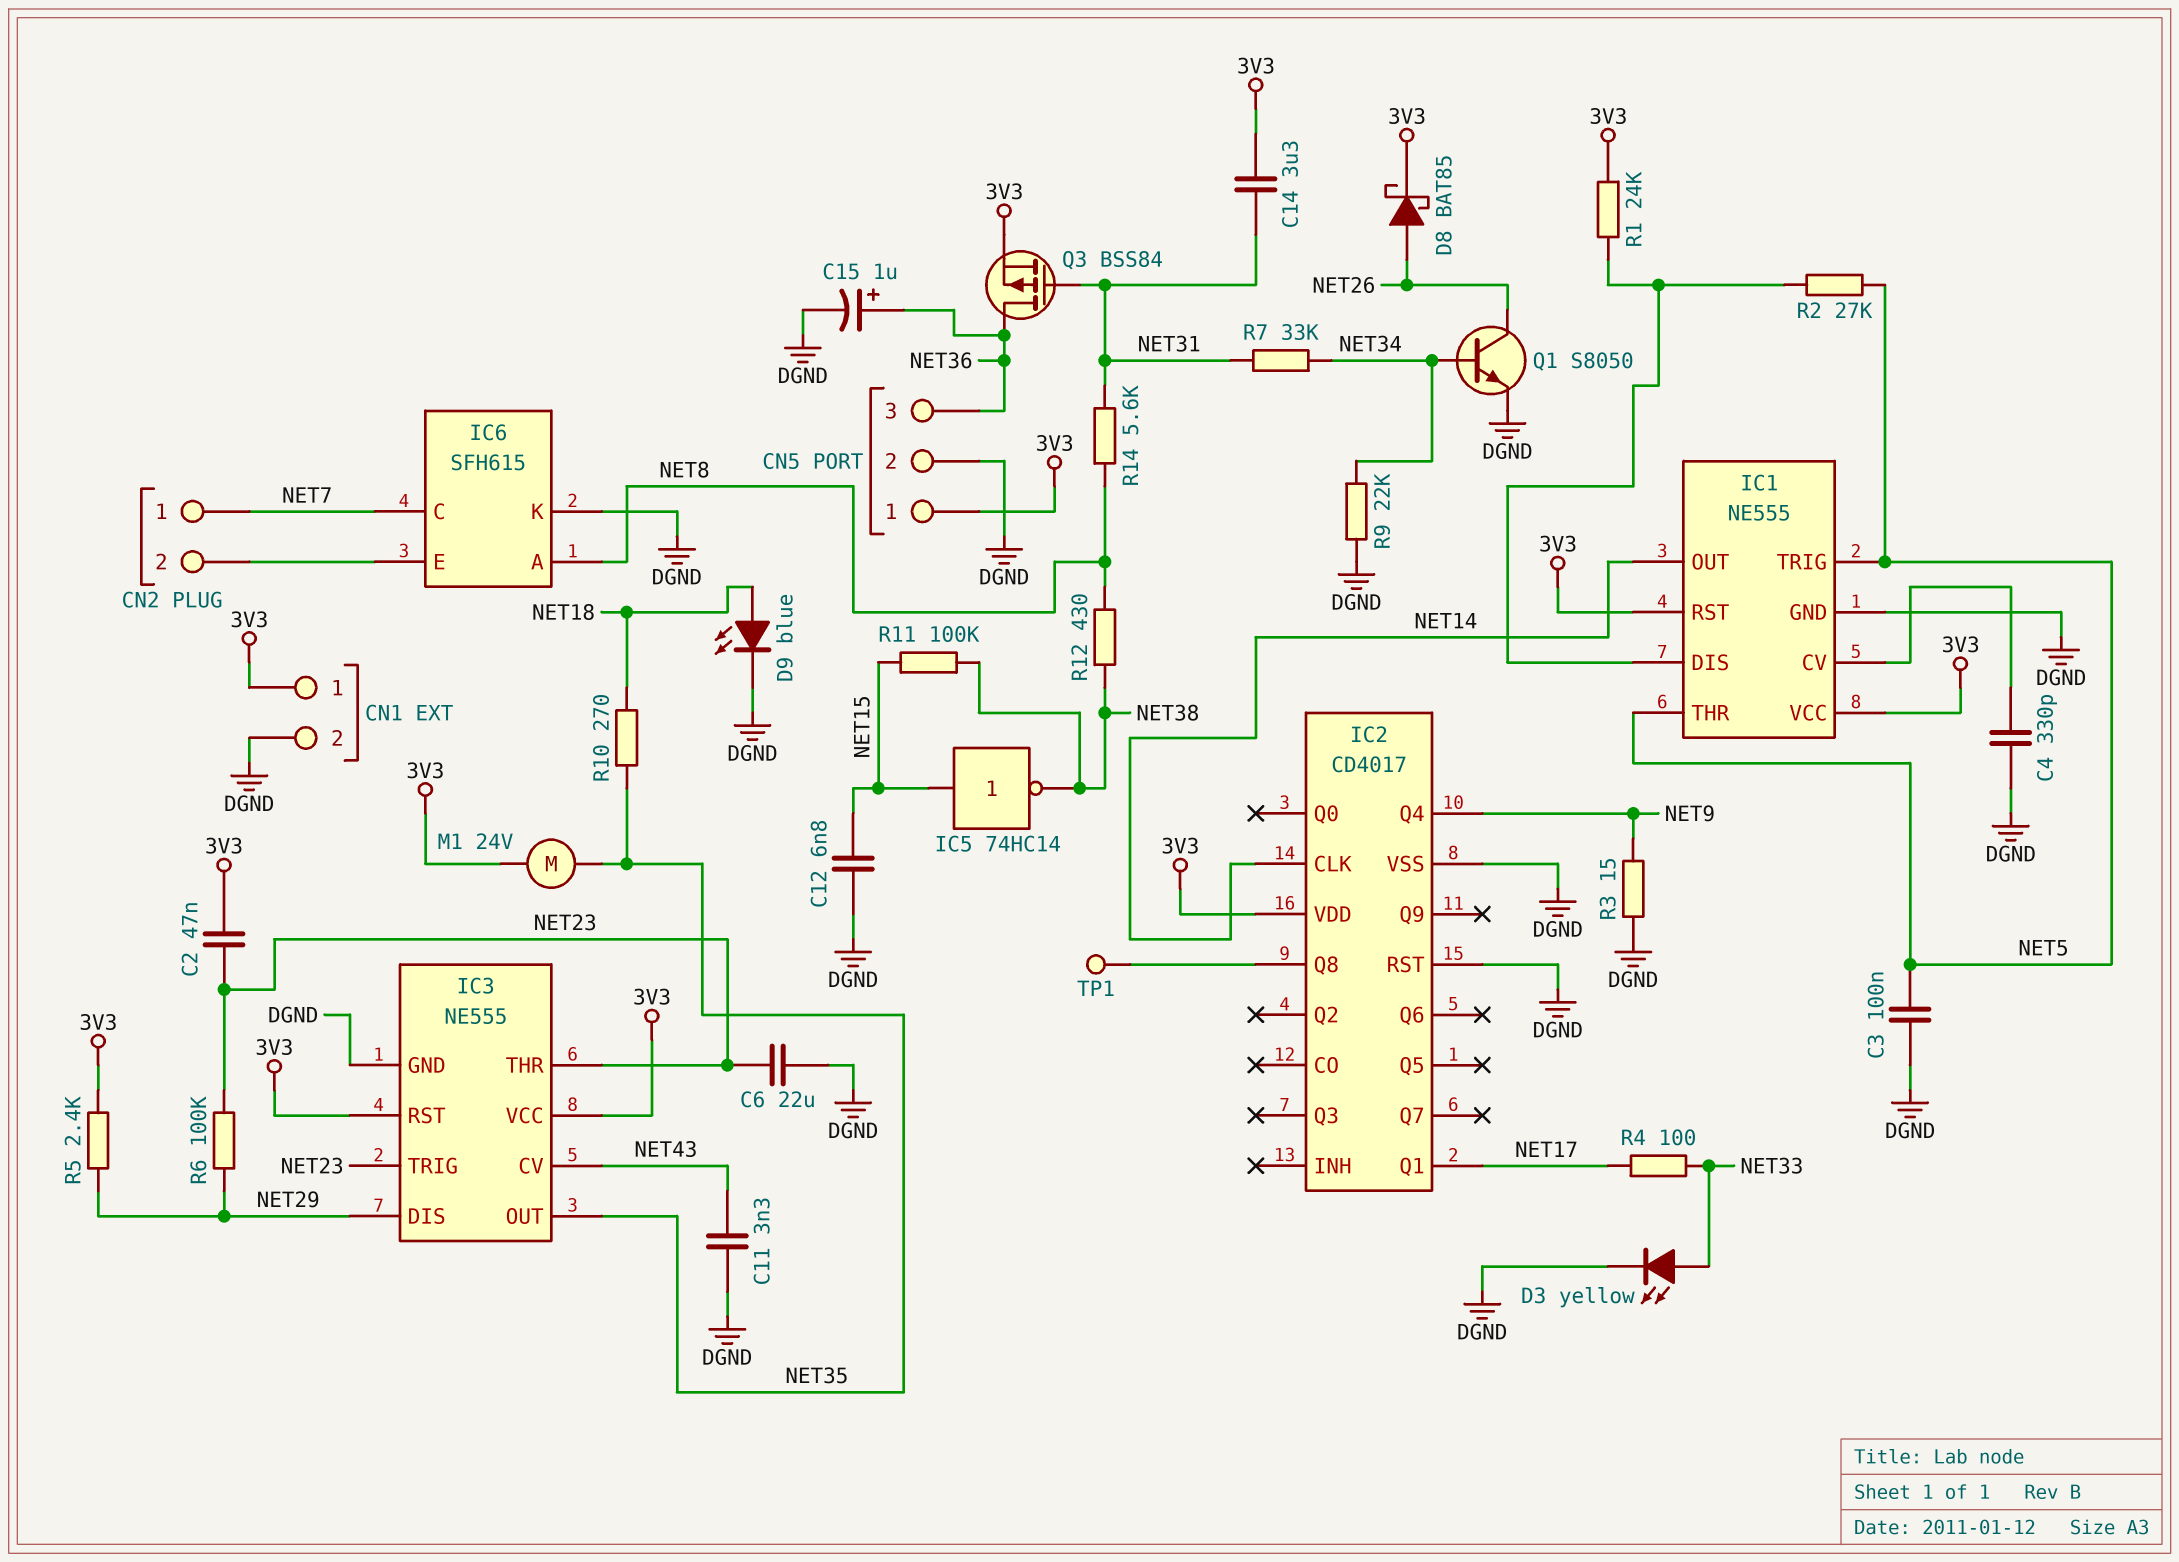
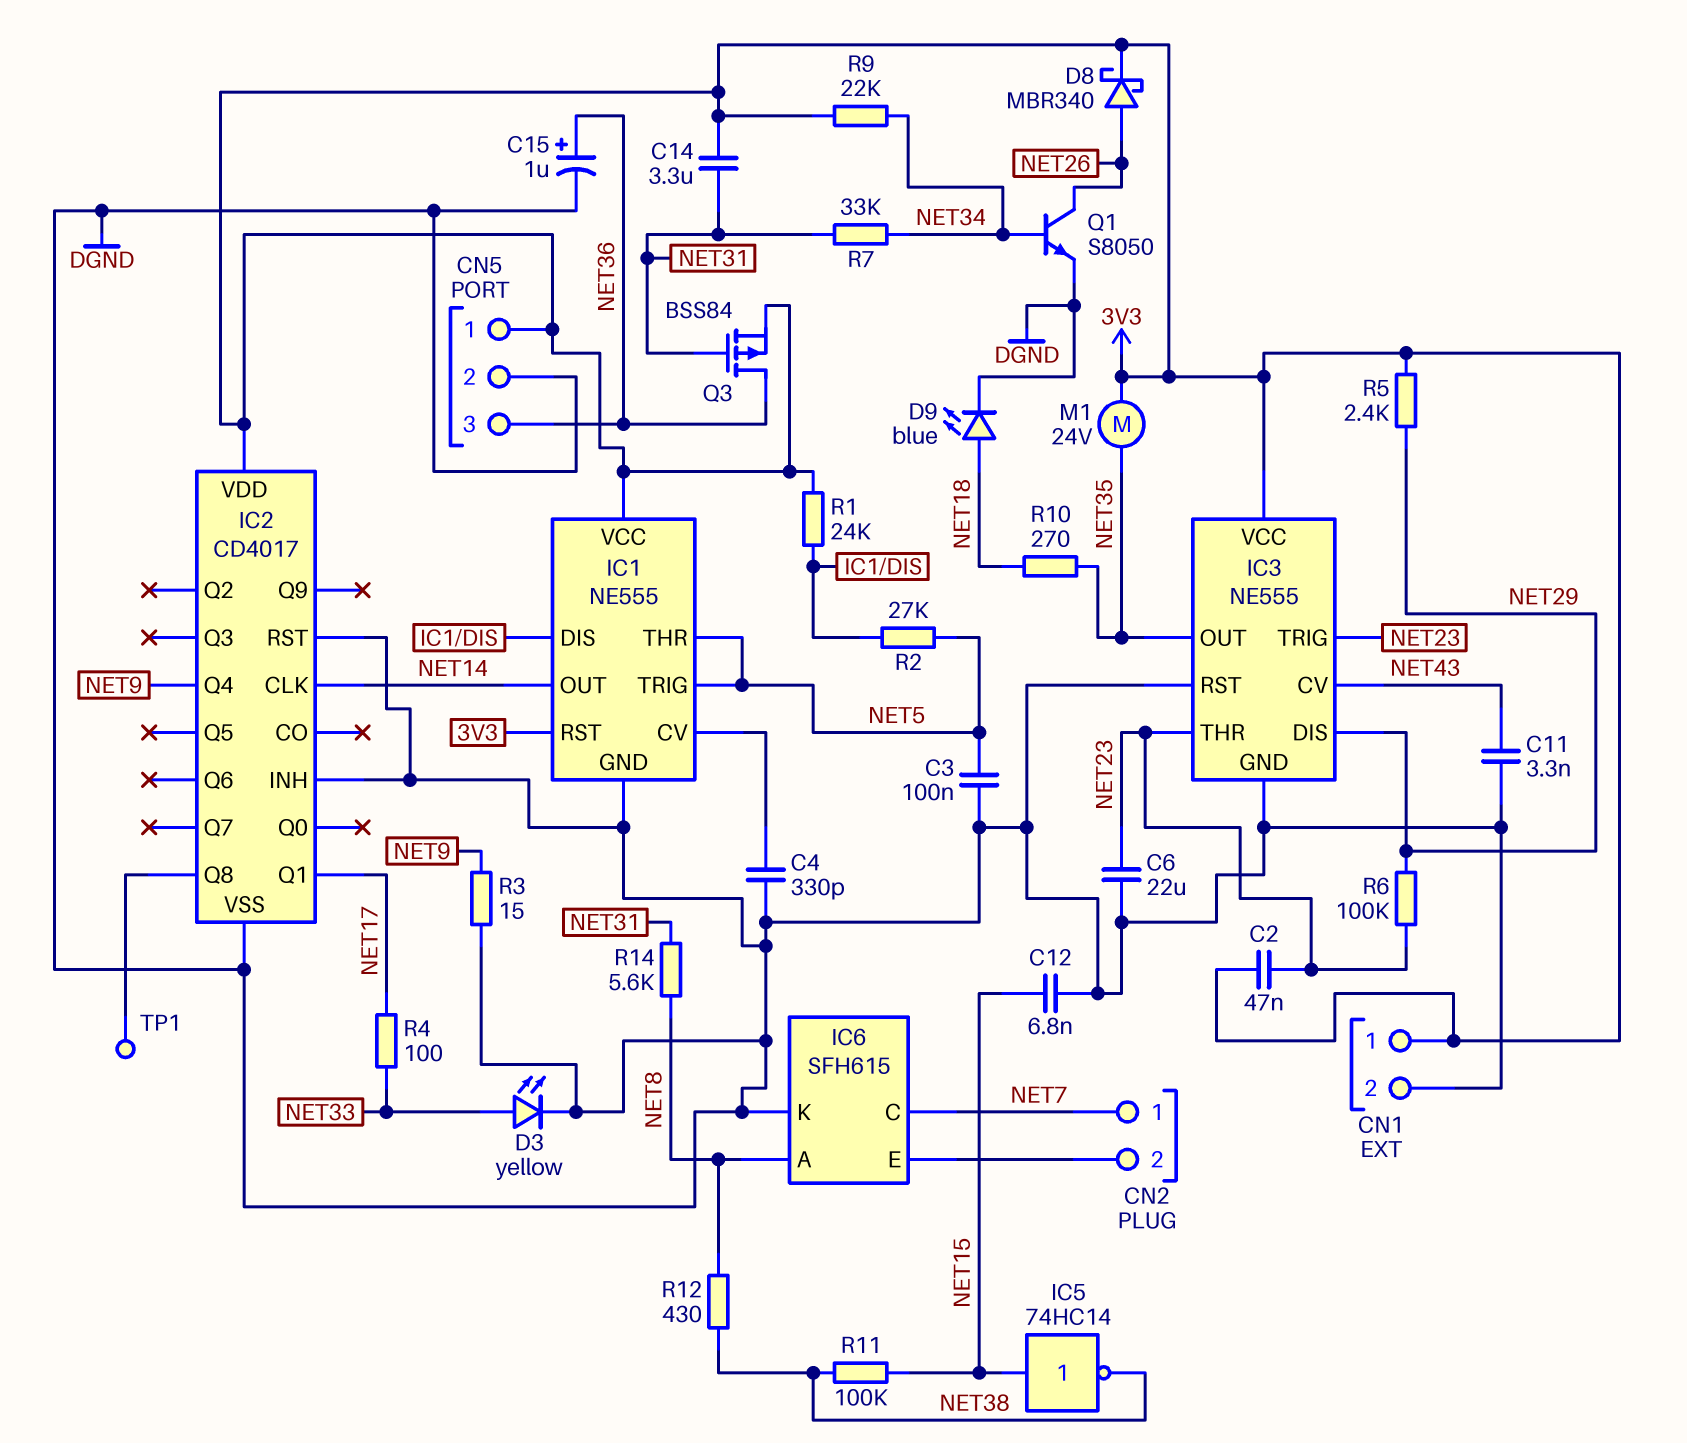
D8: schottky BAT85 (A NET26, K 3V3) -> schottky MBR340 (A NET26, K 3V3)
IC2 pin INH: none -> DGND
IC3 pin RST: 3V3 -> DGND
R9: 22k (DGND, NET34) -> 22k (3V3, NET34)

